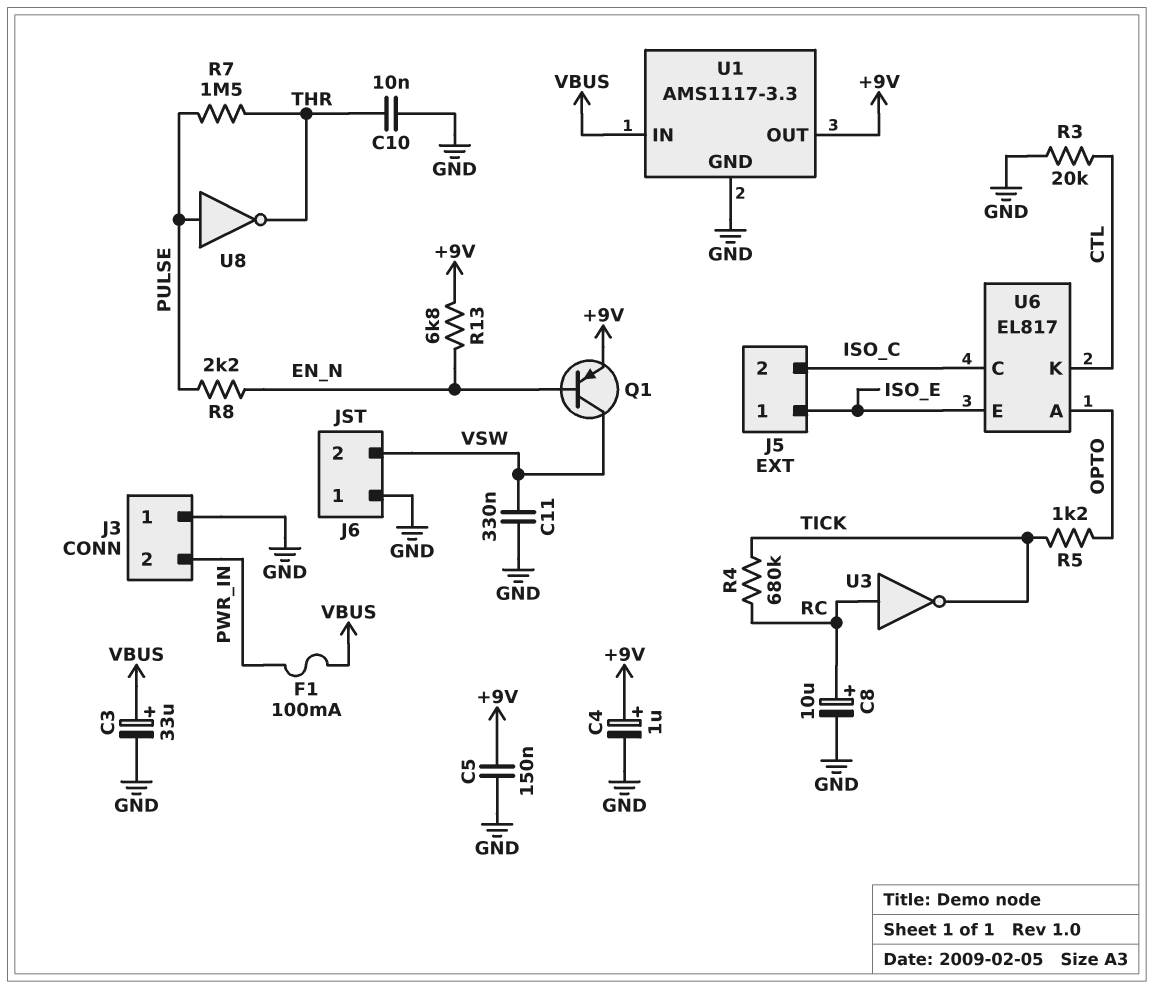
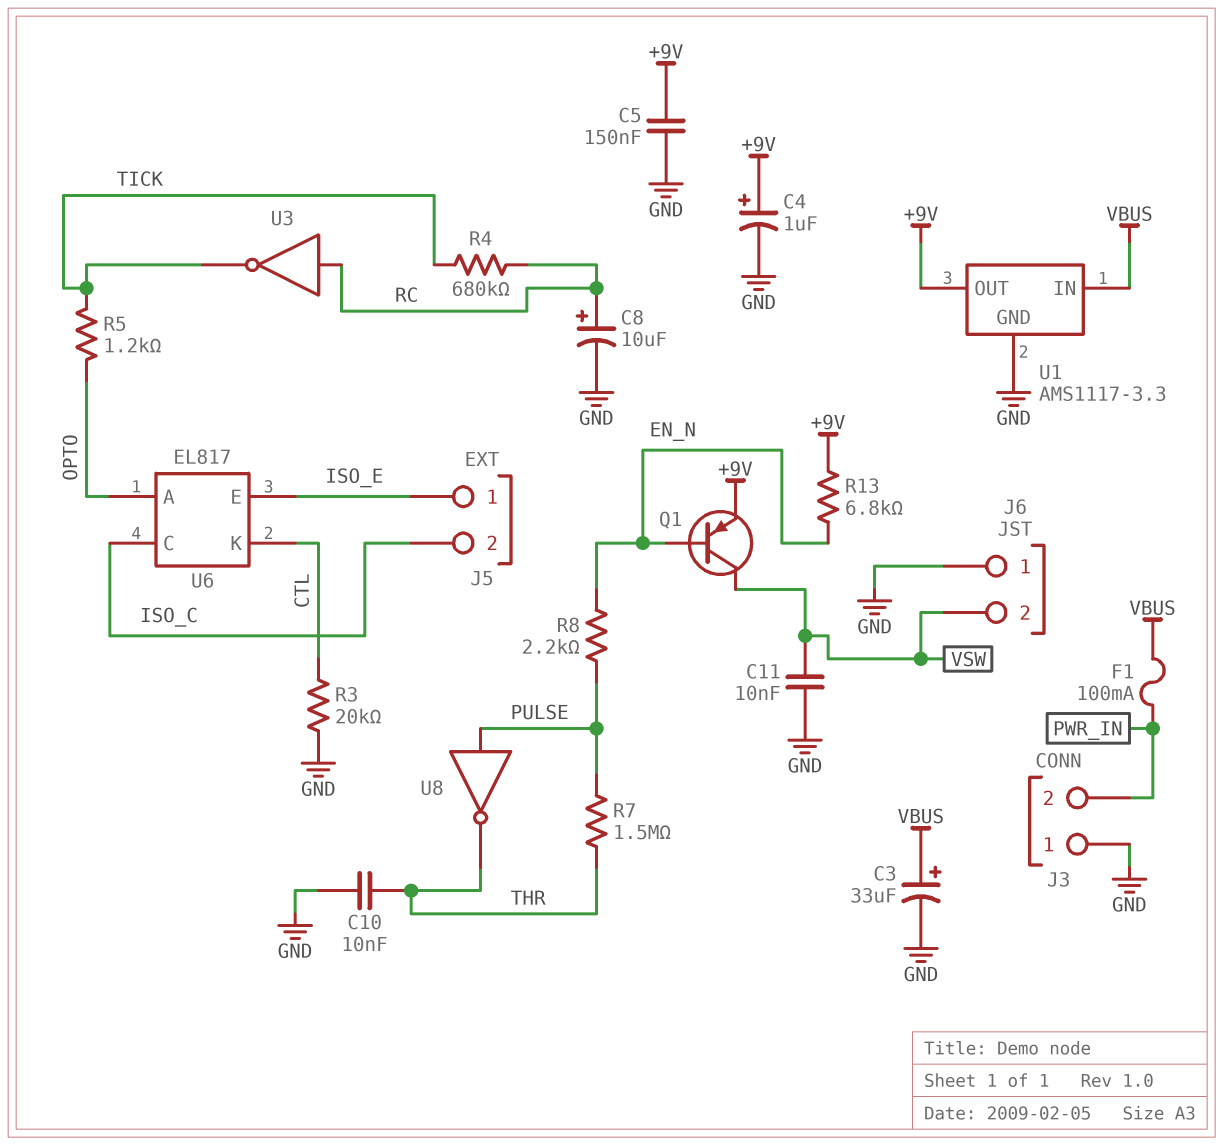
C11: 330nF (GND, VSW) -> 10nF (GND, VSW)

